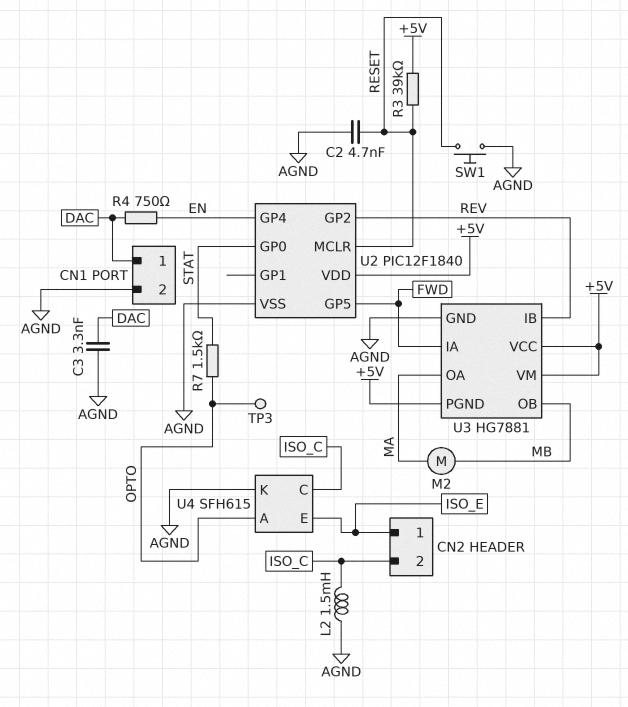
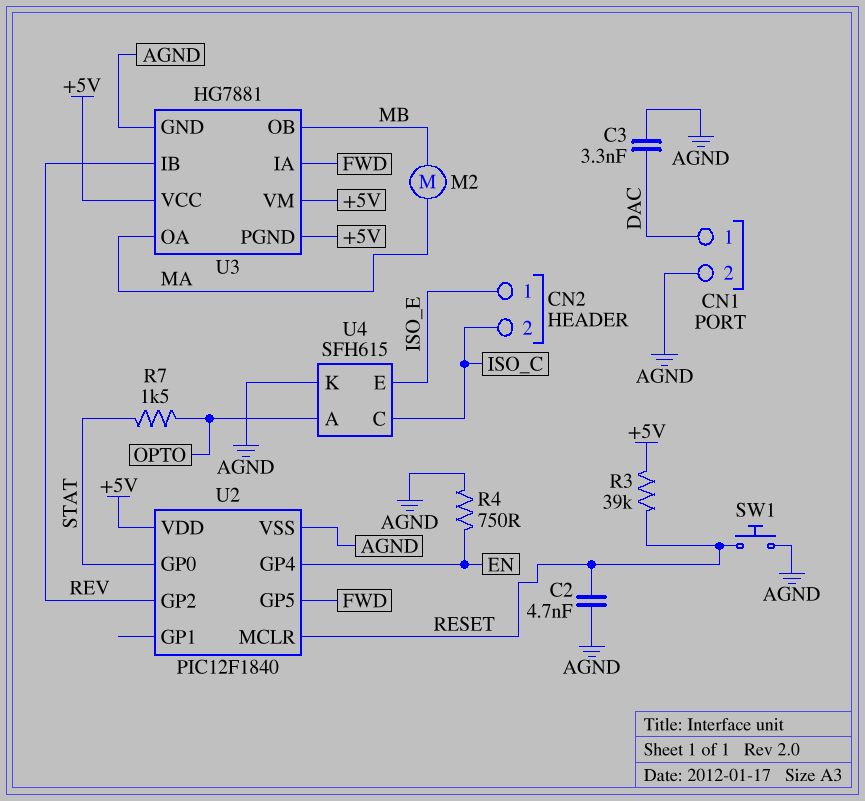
L2: 1.5mH (AGND, ISO_C) -> none
R4: 750 (DAC, EN) -> 750 (AGND, EN)
TP3: test point (OPTO) -> none

